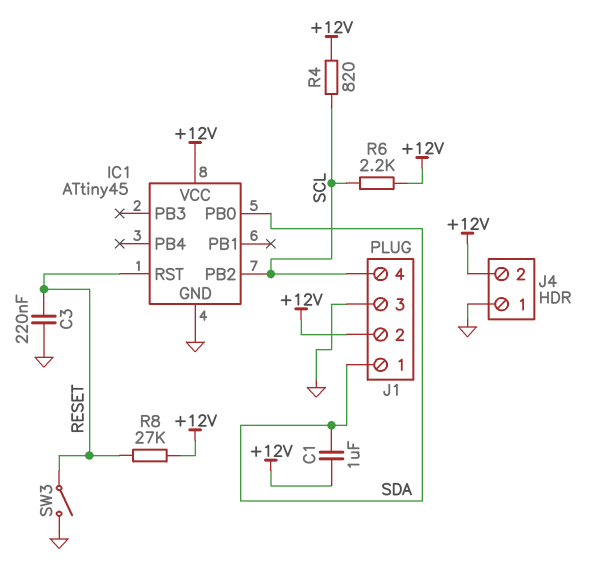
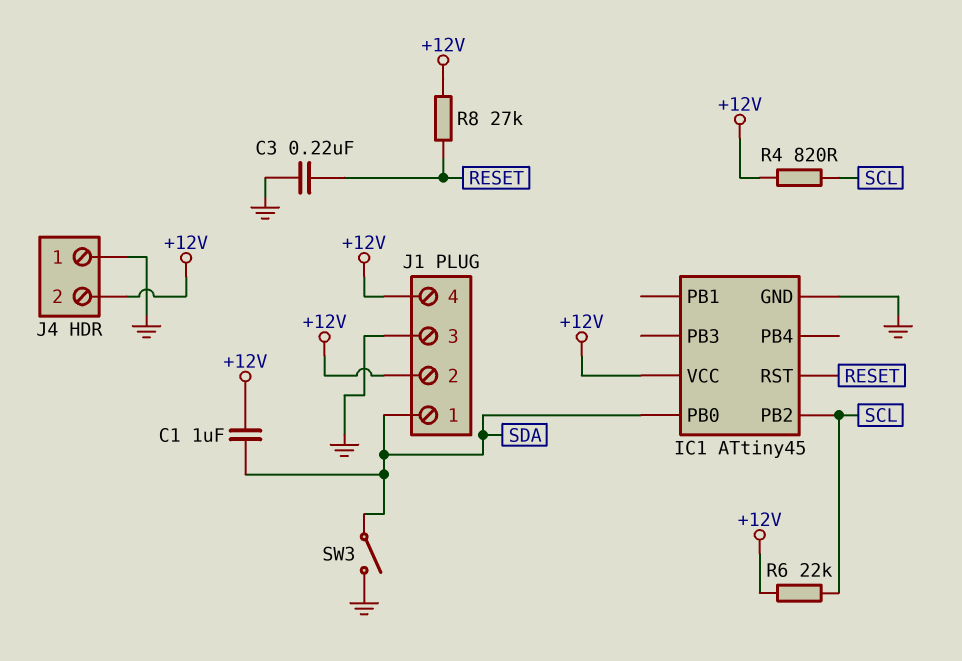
J1 pin 4: SCL -> +12V
R6: 2.2k (+12V, SCL) -> 22k (+12V, SCL)
SW3: switch (GND, RESET) -> switch (GND, SDA)

